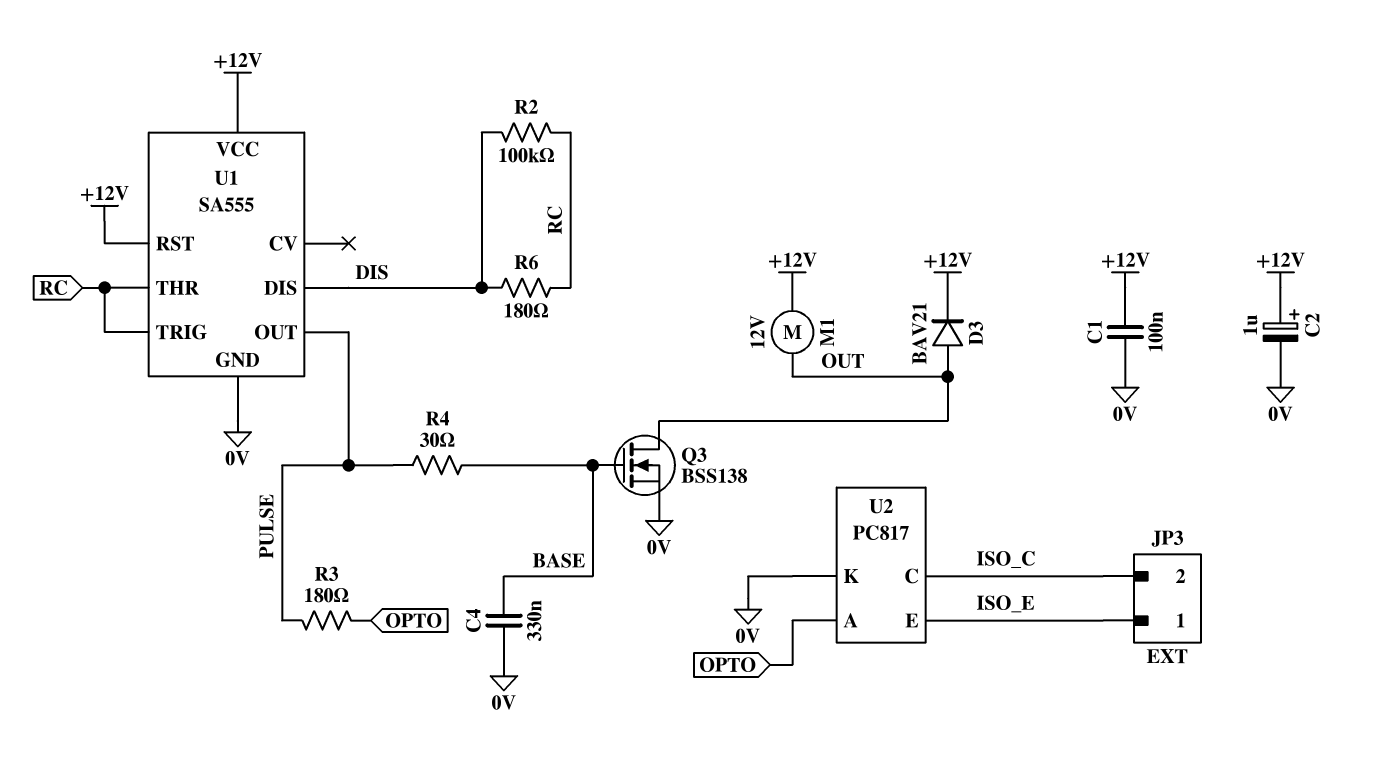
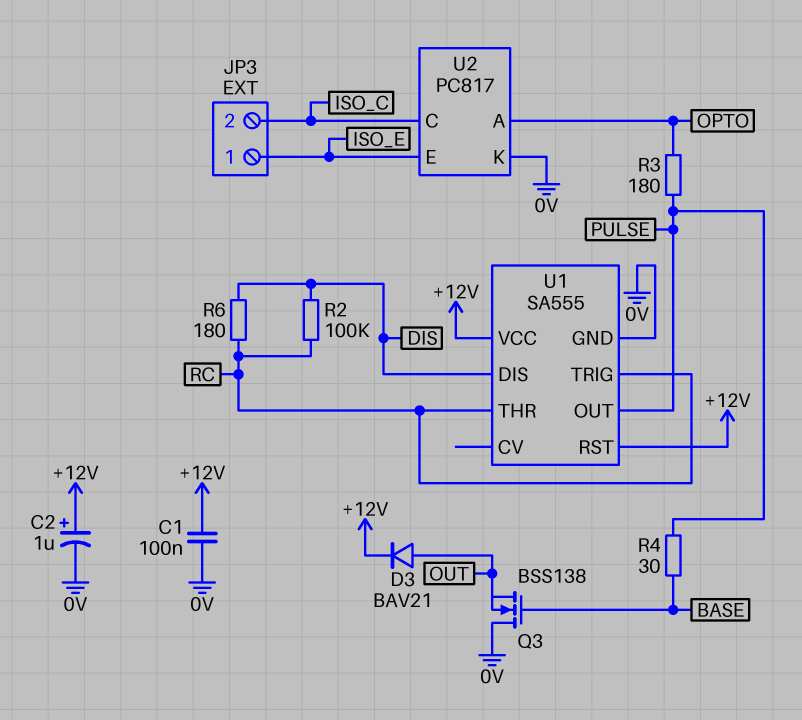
C4: 330nF (0V, BASE) -> none
M1: motor 12V (+12V, OUT) -> none
Q3: NMOS BSS138 (G BASE, D OUT, S 0V) -> NMOS BSS138 (G BASE, D 0V, S OUT)

